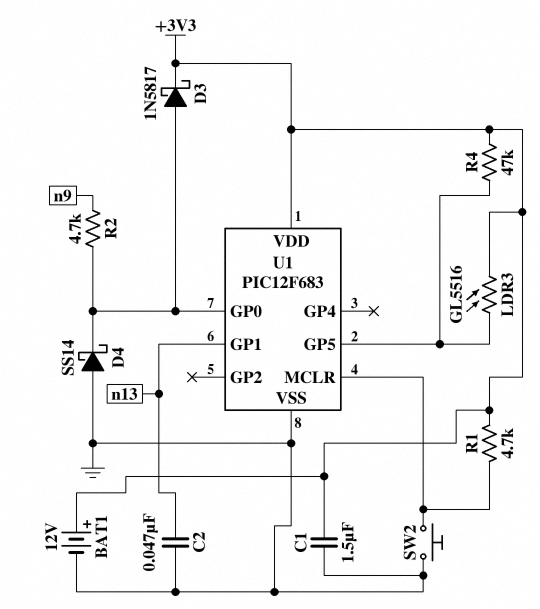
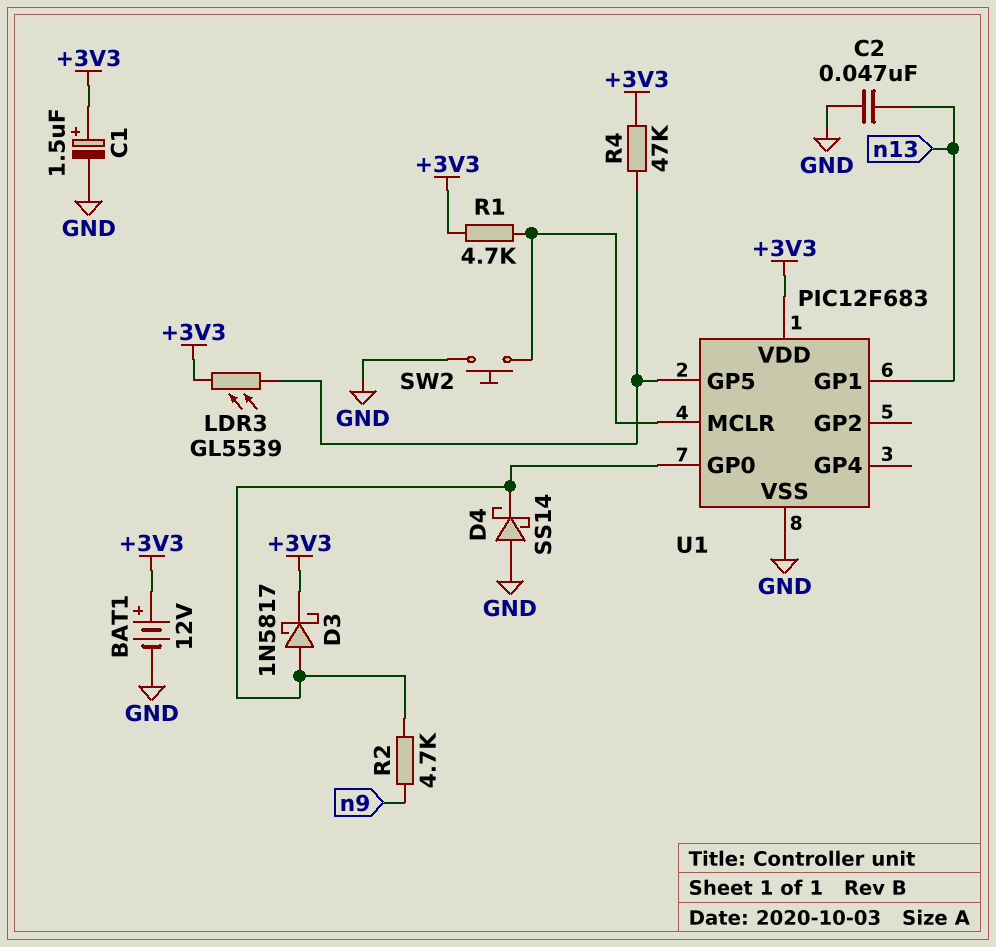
C1: 1.5uF (+3V3, GND) -> 1.5uF (plus +3V3, minus GND)
LDR3: GL5516 (+3V3, U1/GP5) -> GL5539 (+3V3, U1/GP5)

